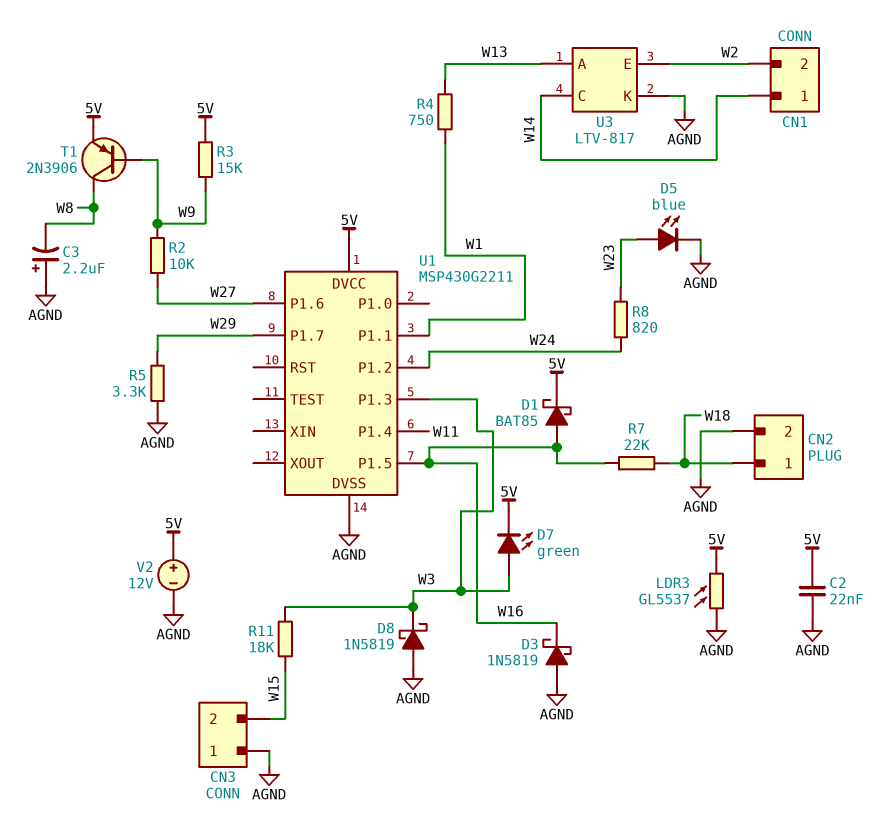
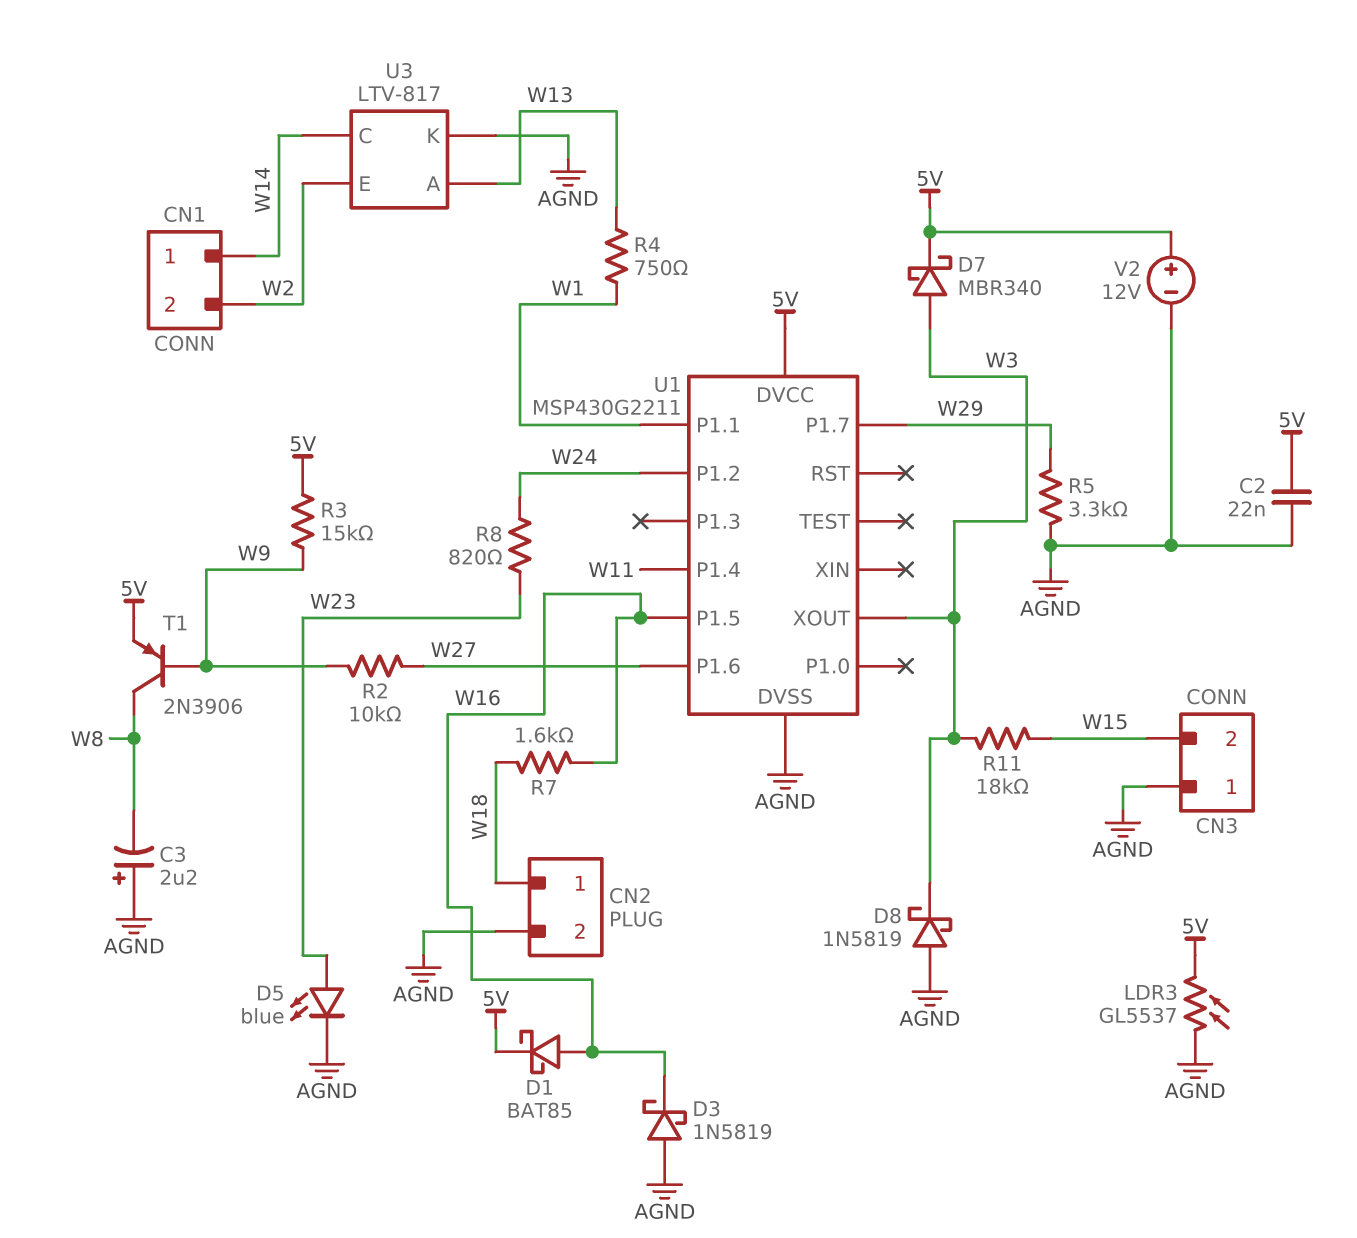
D7: LED green (A W3, K 5V) -> schottky MBR340 (A W3, K 5V)
R7: 22k (W16, W18) -> 1.6k (W16, W18)
U1 pin P1.3: W3 -> none
U1 pin XOUT: none -> W3

